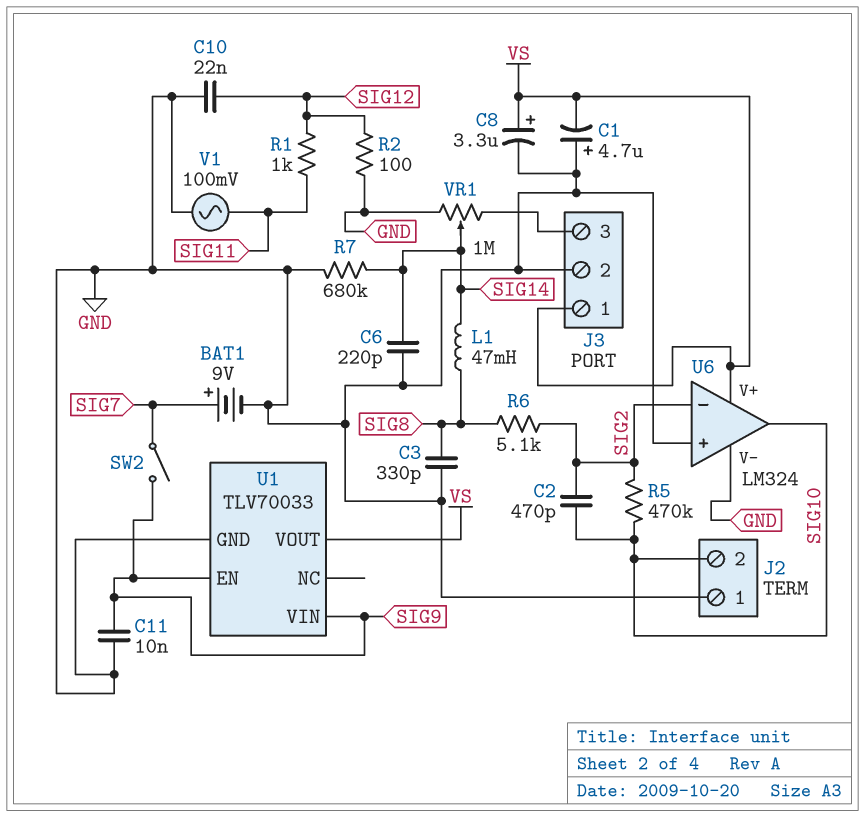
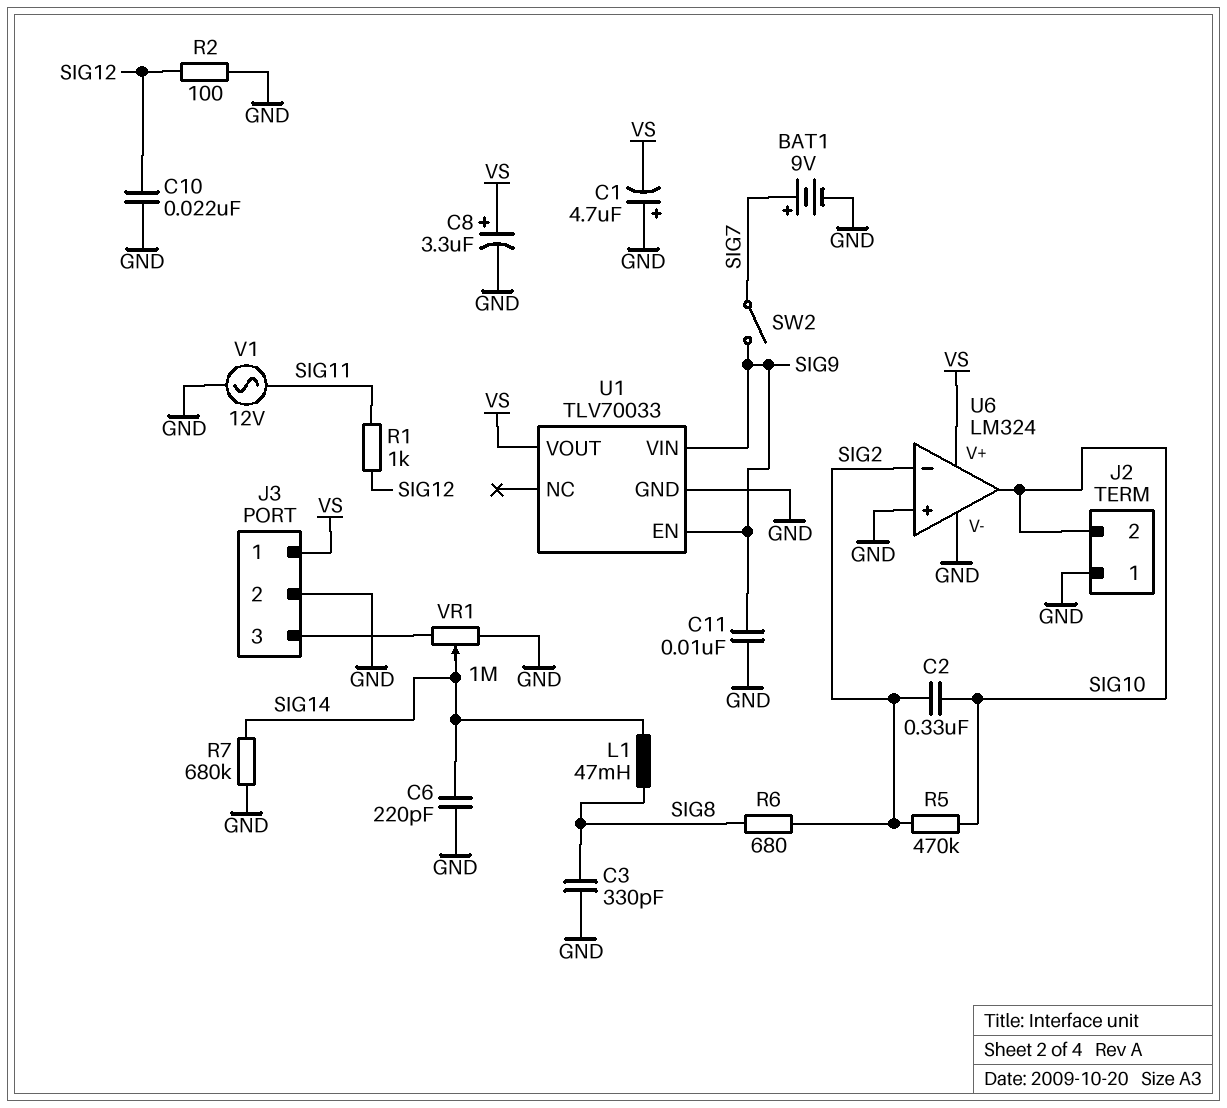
C2: 470pF (SIG2, SIG10) -> 330nF (SIG2, SIG10)
R6: 5.1k (SIG2, SIG8) -> 680 (SIG2, SIG8)
V1: AC 100mV (GND, SIG11) -> AC 12V (GND, SIG11)

